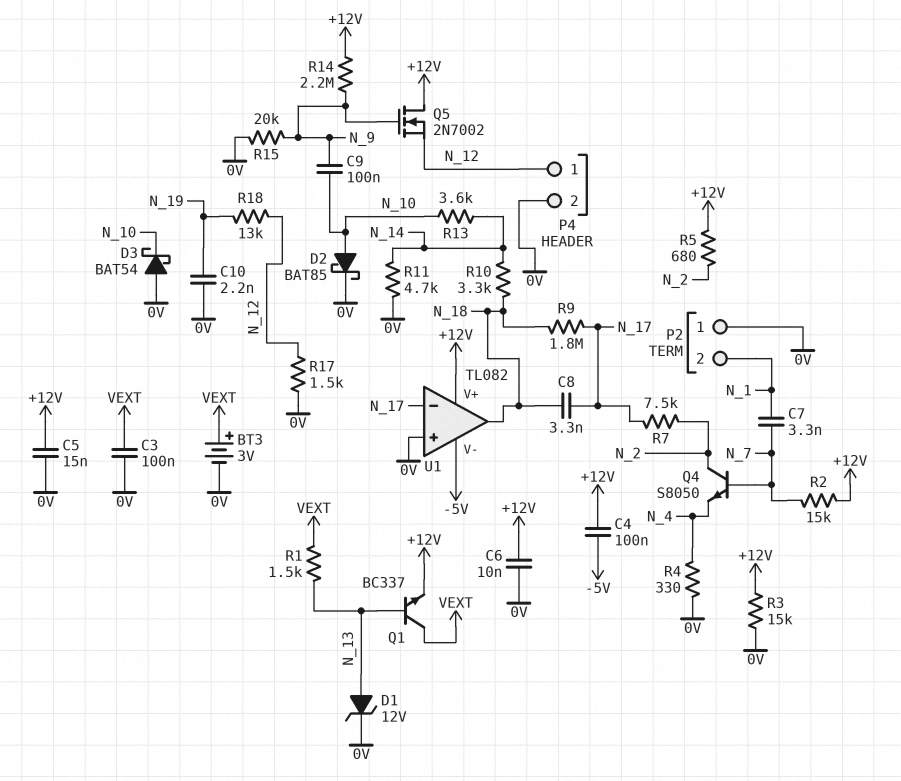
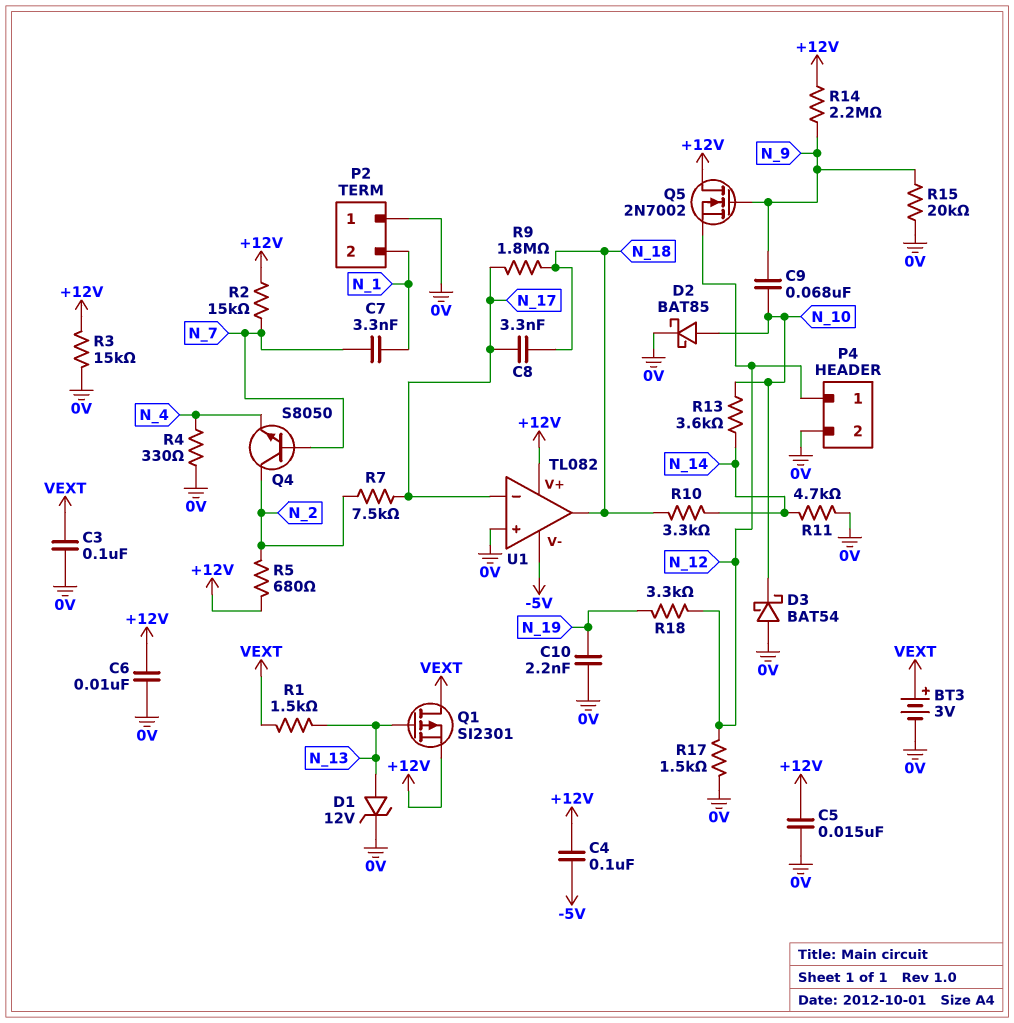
C9: 100nF (N_9, N_10) -> 68nF (N_9, N_10)
Q1: NPN BC337 (B N_13, C VEXT, E +12V) -> PMOS SI2301 (G N_13, D VEXT, S +12V)
R18: 13k (N_12, N_19) -> 3.3k (N_12, N_19)

